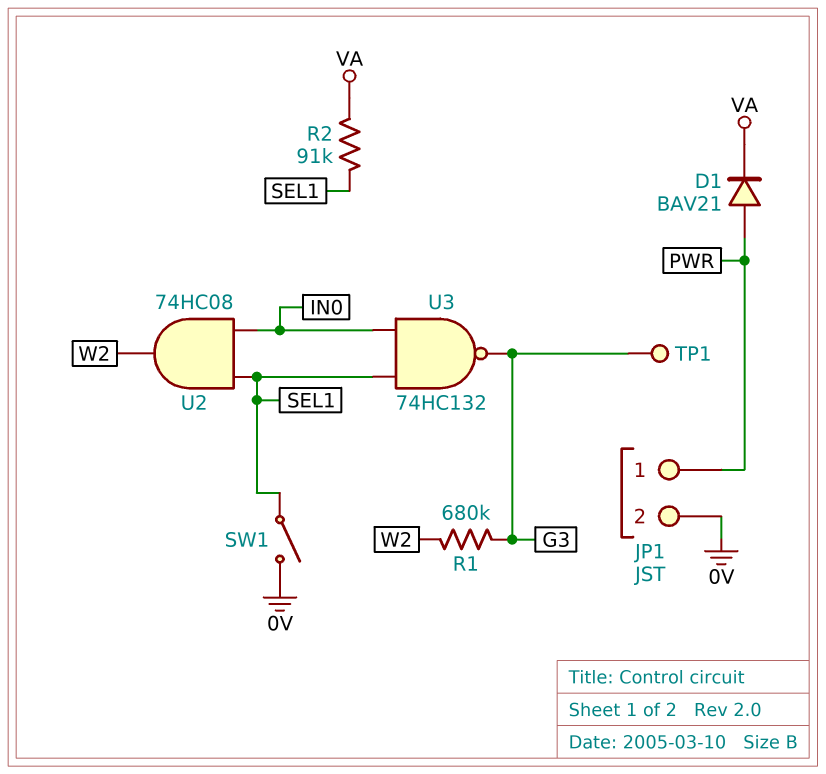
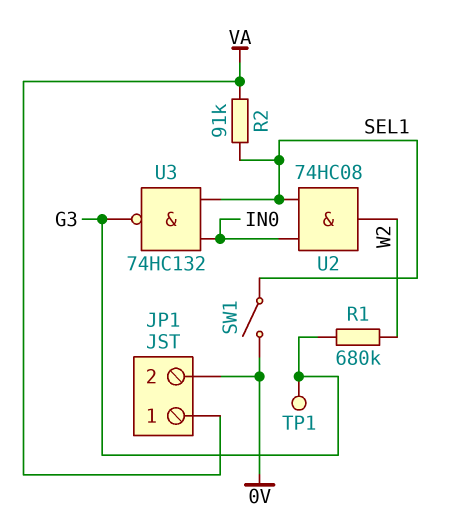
D1: diode BAV21 (A PWR, K VA) -> none
JP1 pin 1: PWR -> VA

